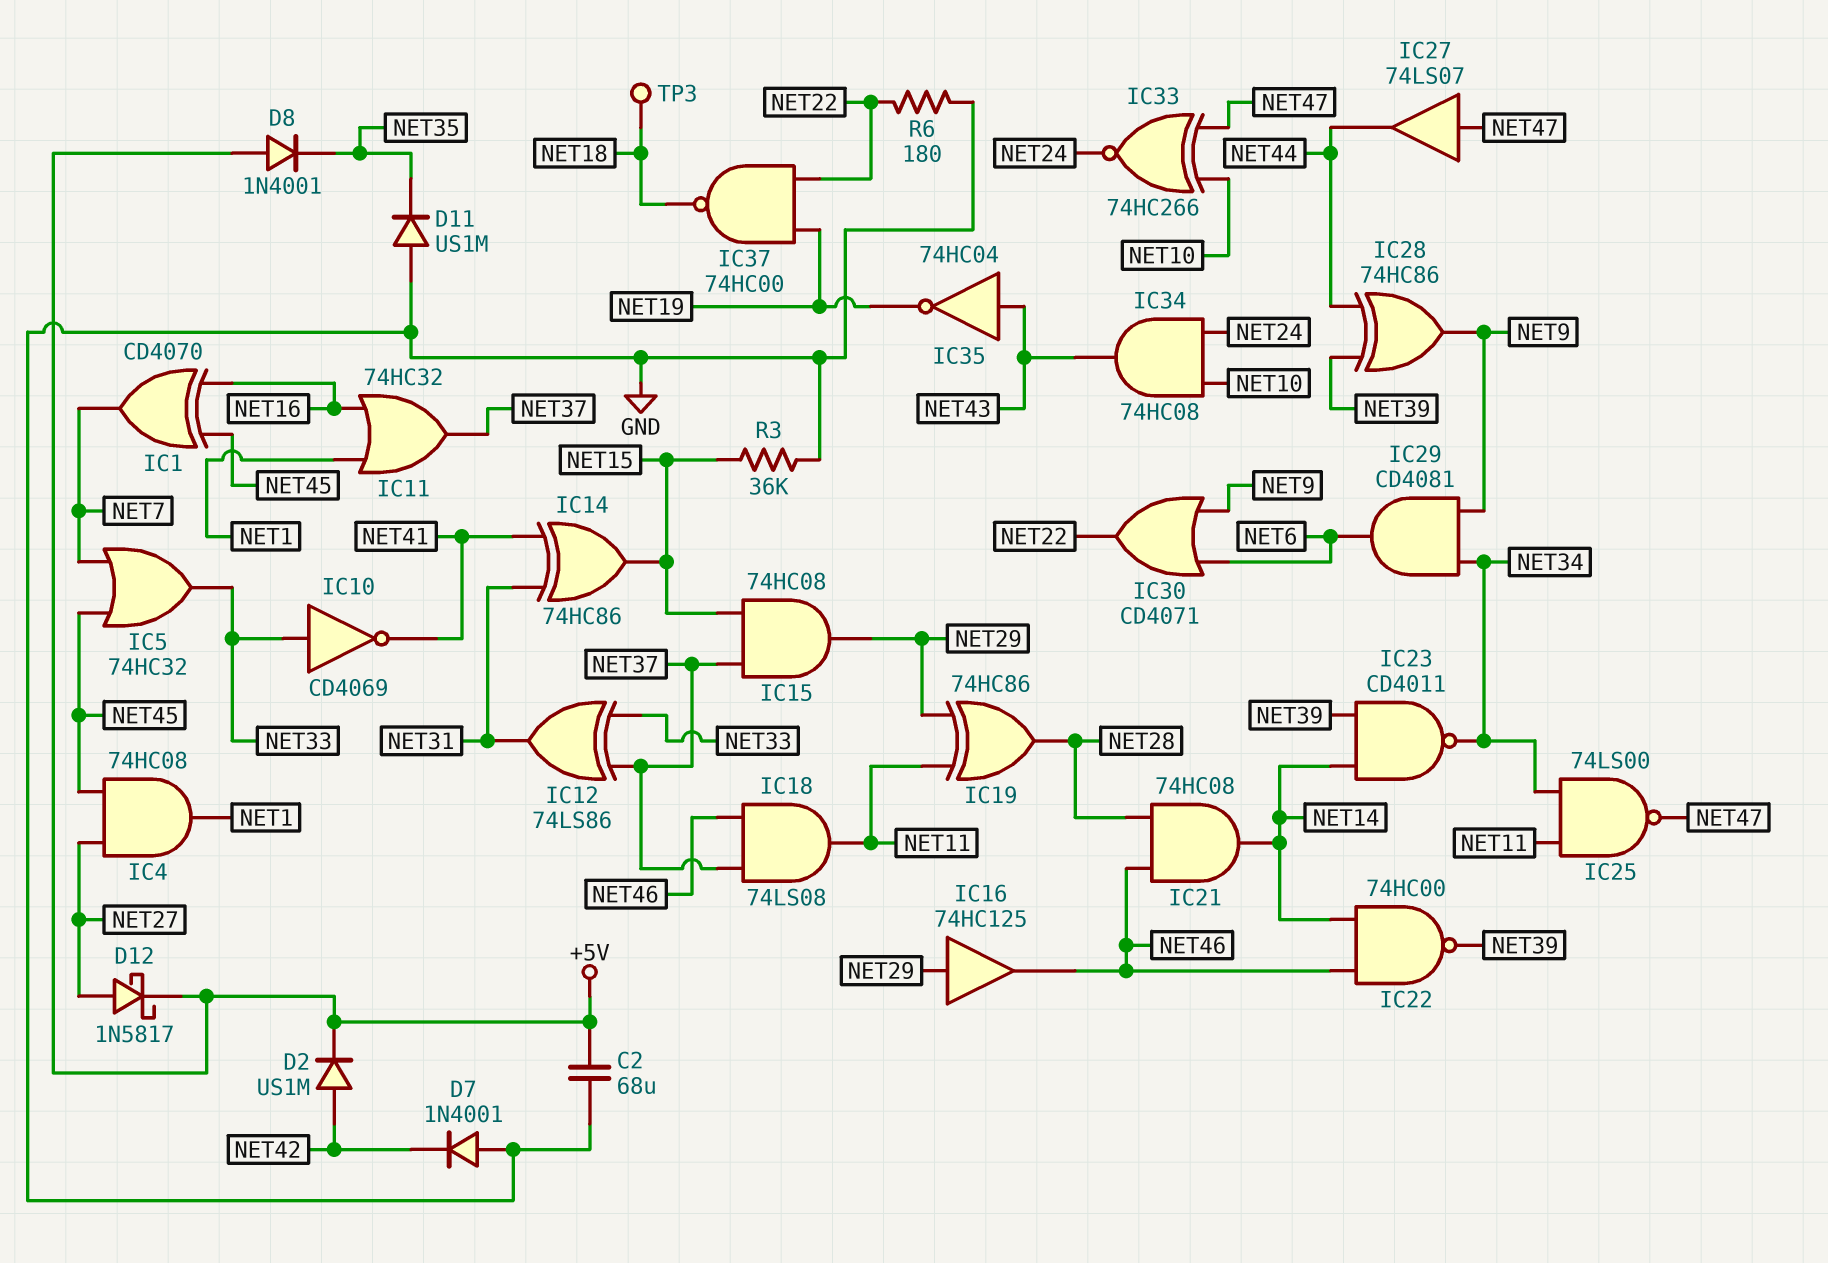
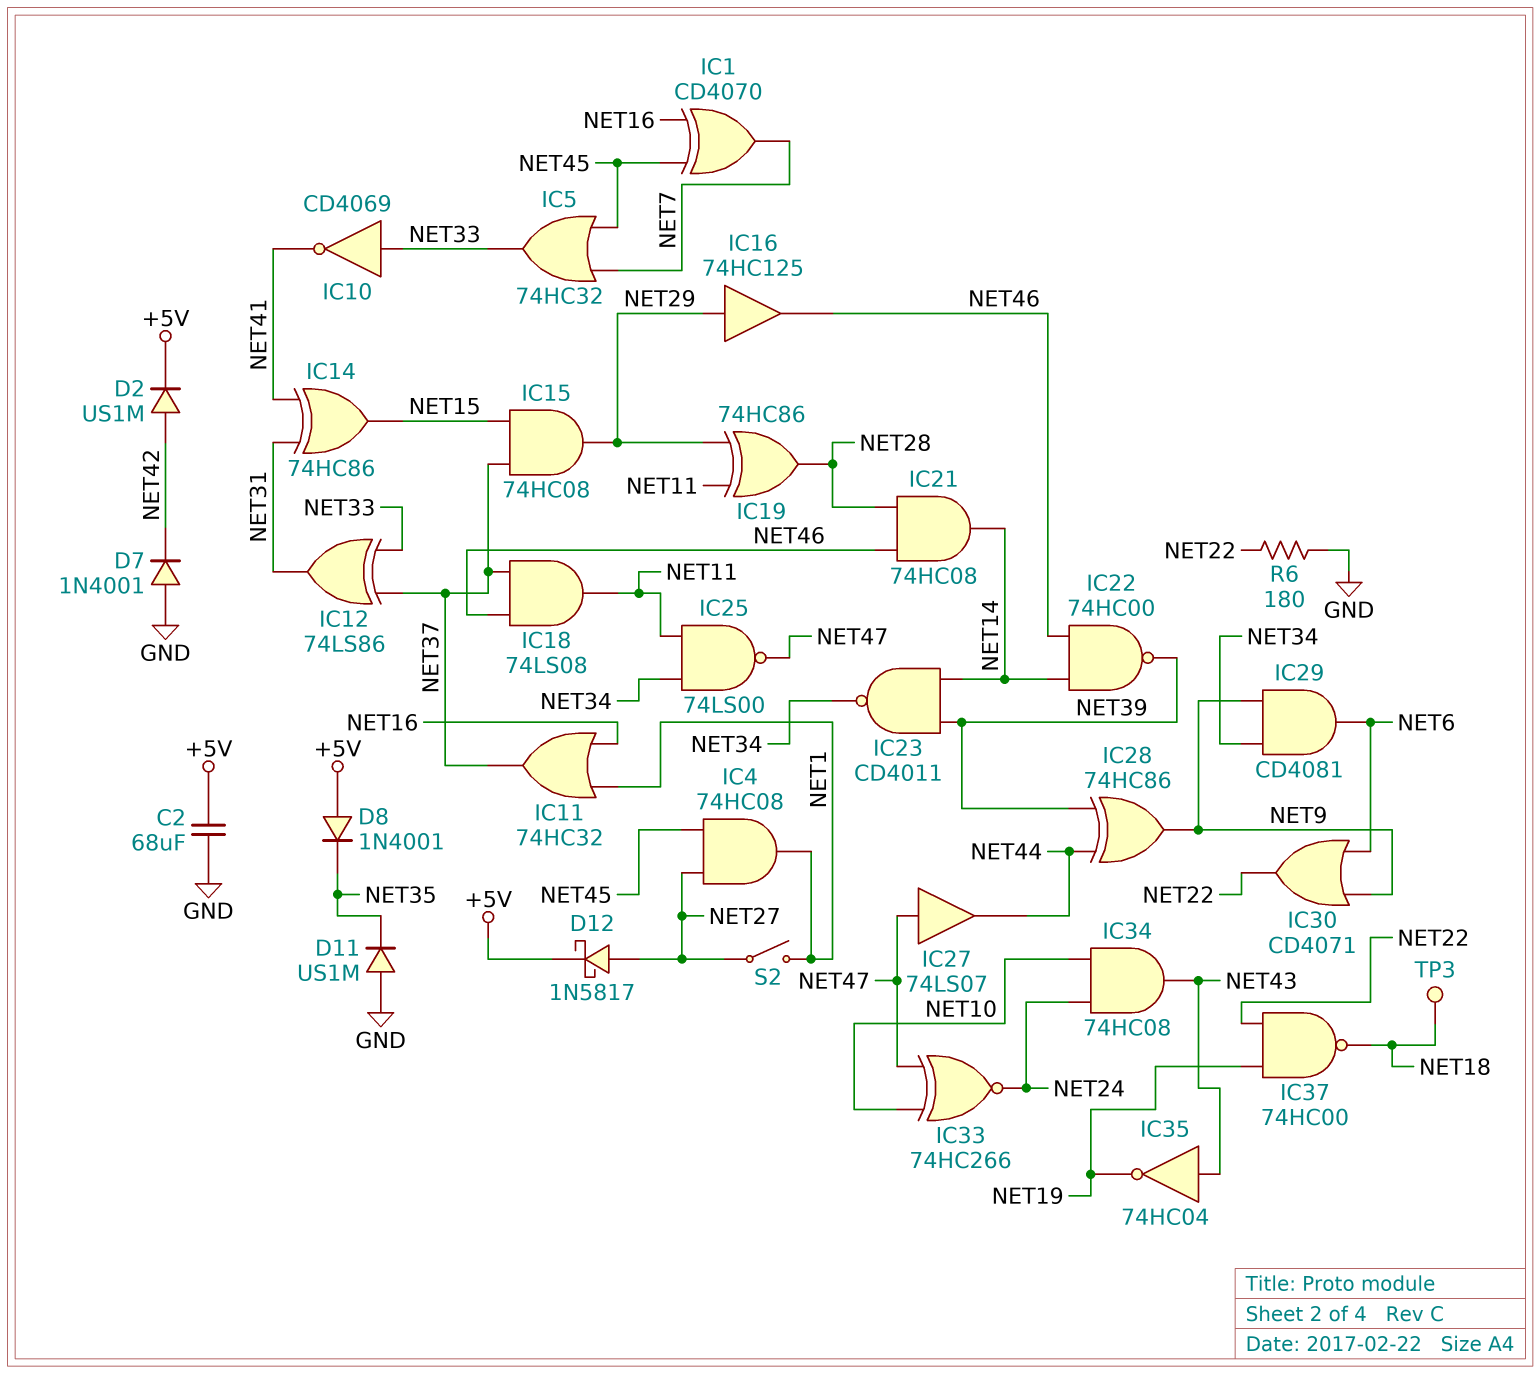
R3: 36k (GND, NET15) -> none
S2: none -> switch (NET1, NET27)

